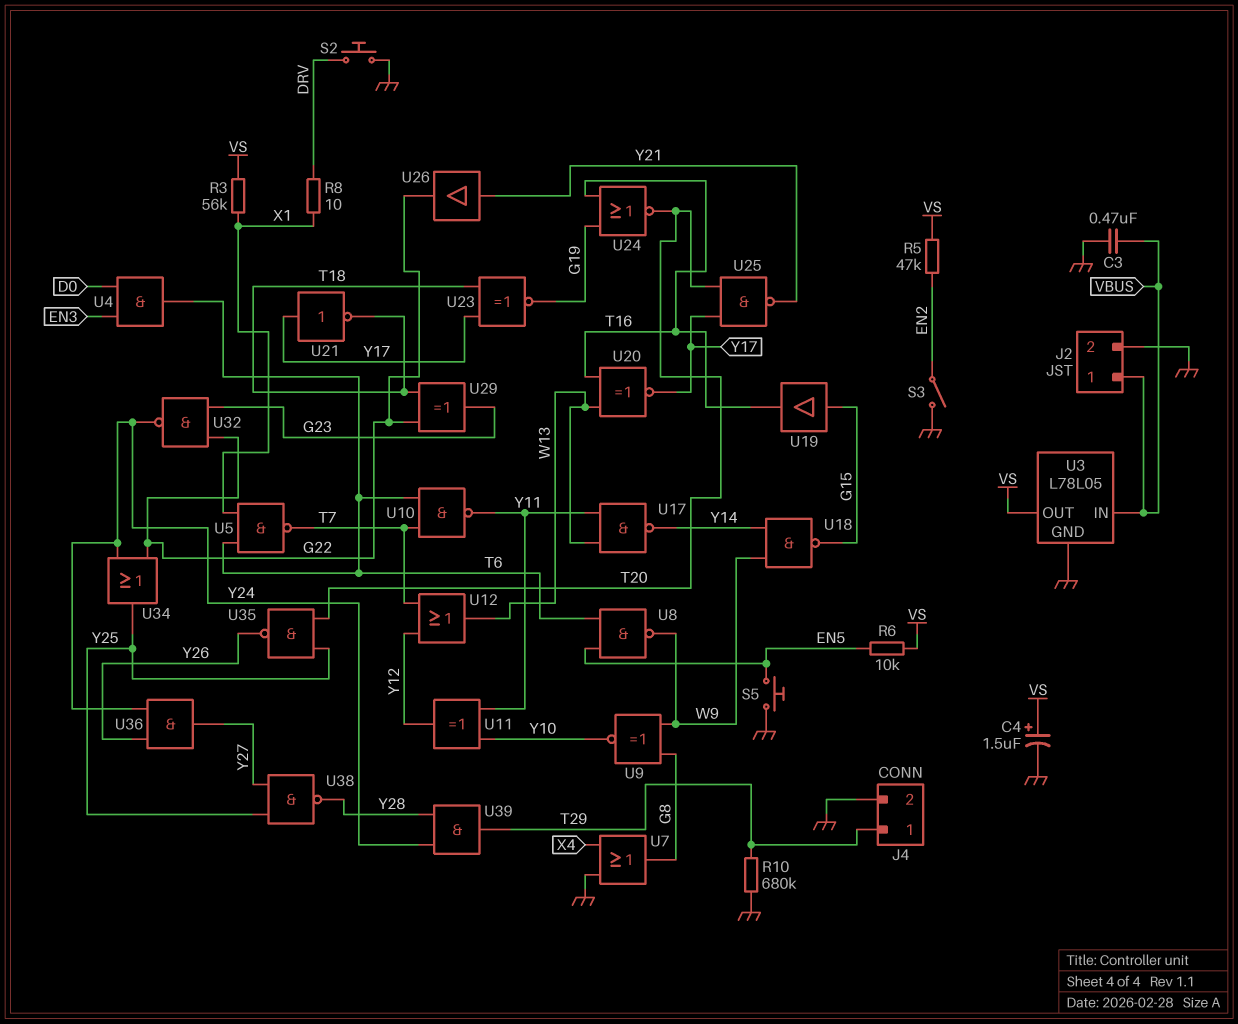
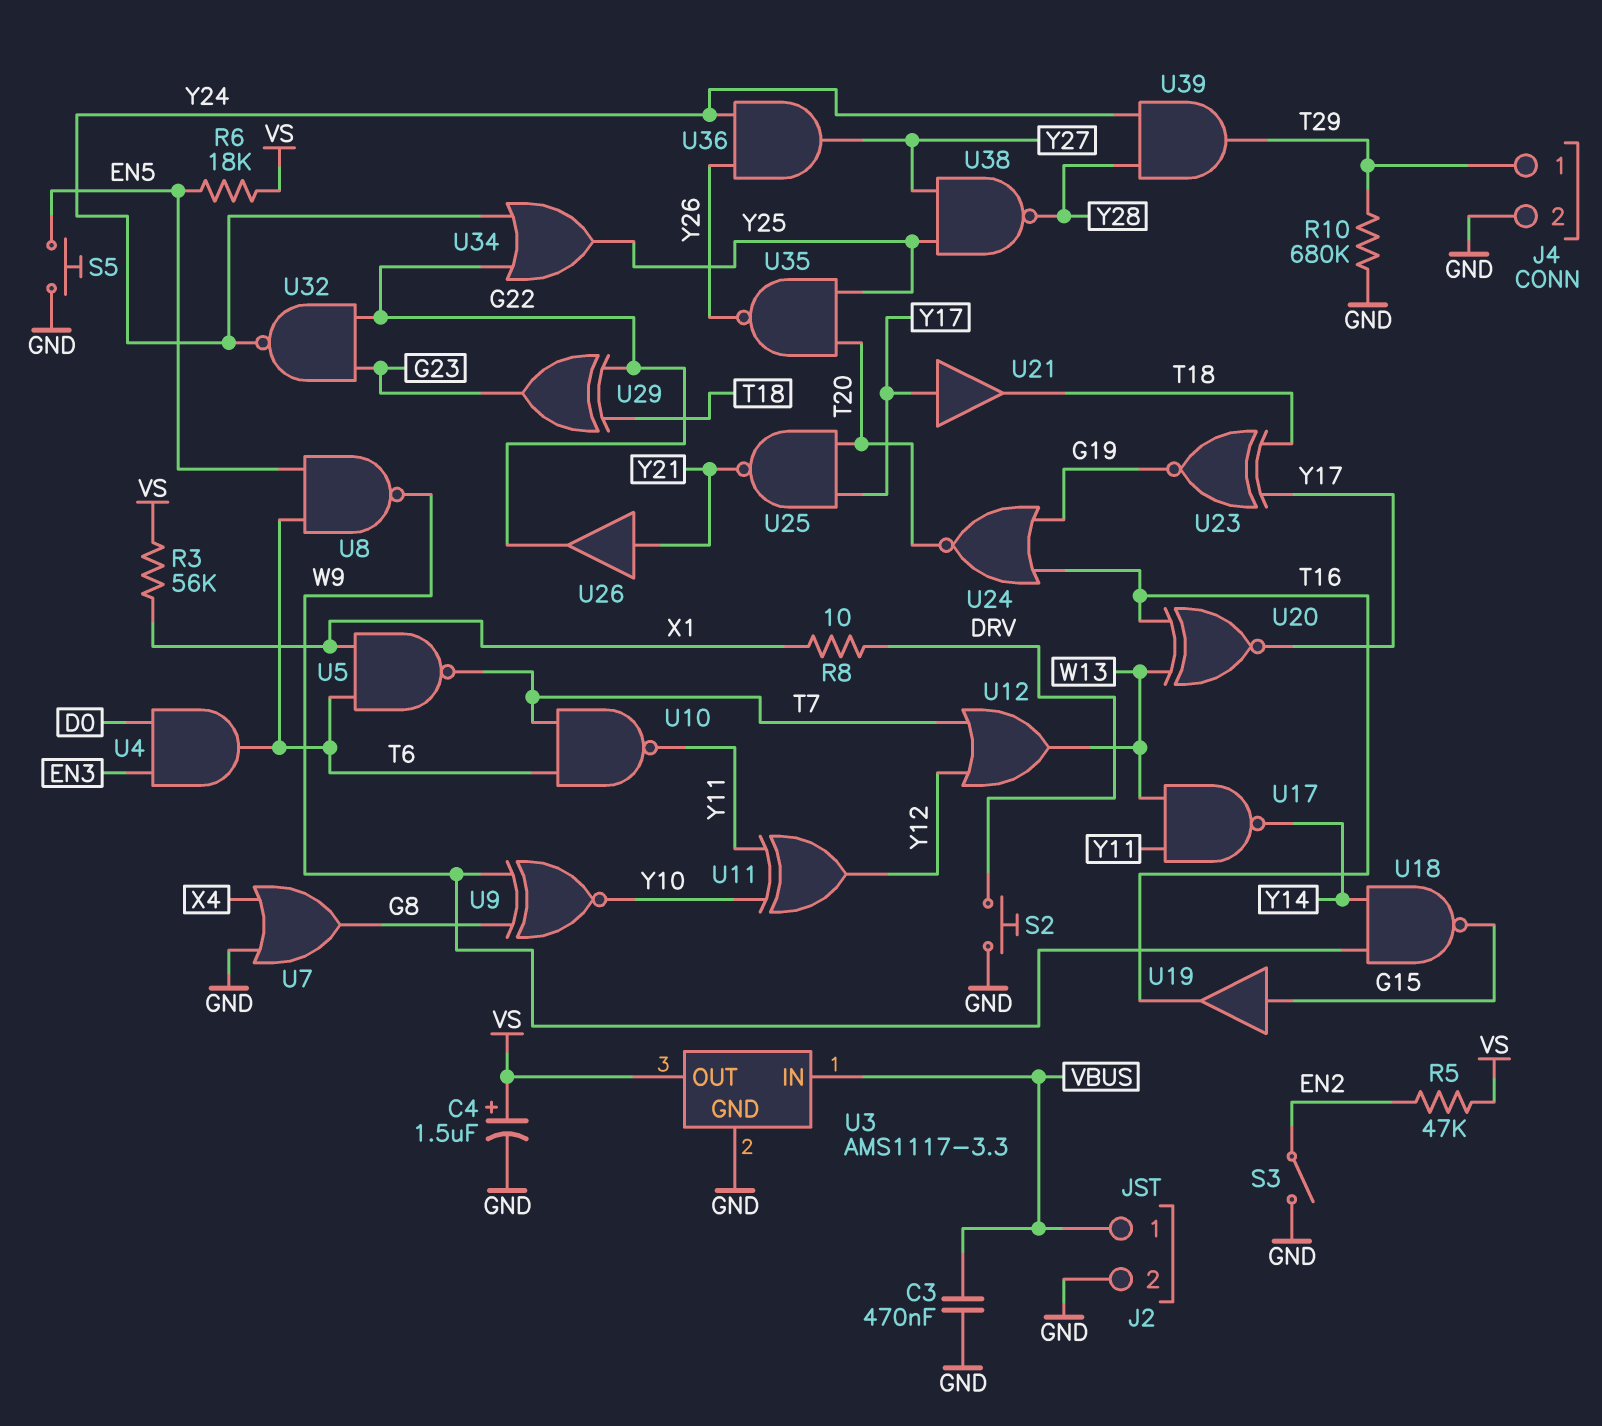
R6: 10k (EN5, VS) -> 18k (EN5, VS)
U3: L78L05 -> AMS1117-3.3
U21: NOT (in Y17, out T18) -> buffer (in Y17, out T18)

